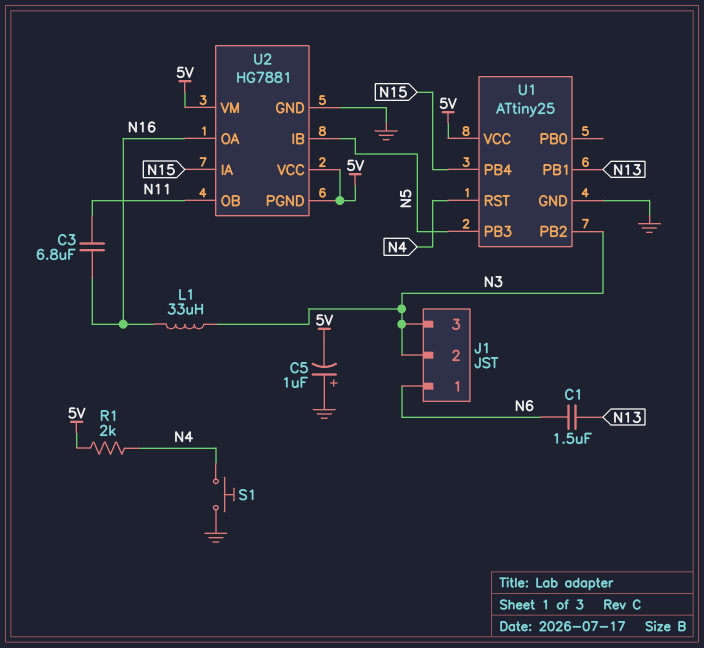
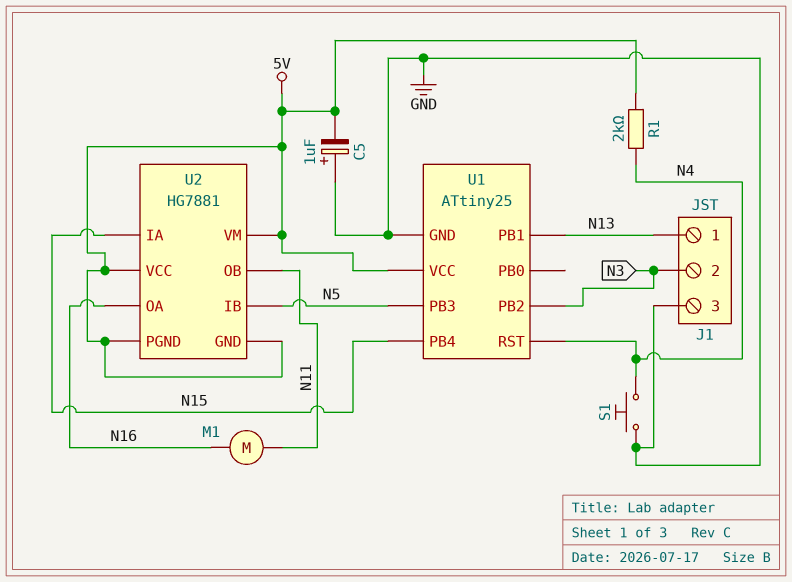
C1: 1.5uF (N6, N13) -> none
C3: 6.8uF (N11, N16) -> none
J1 pin 1: N6 -> N13
J1 pin 3: N3 -> GND
L1: 33uH (N3, N16) -> none
M1: none -> motor (N11, N16)
U2 pin GND: GND -> 5V

